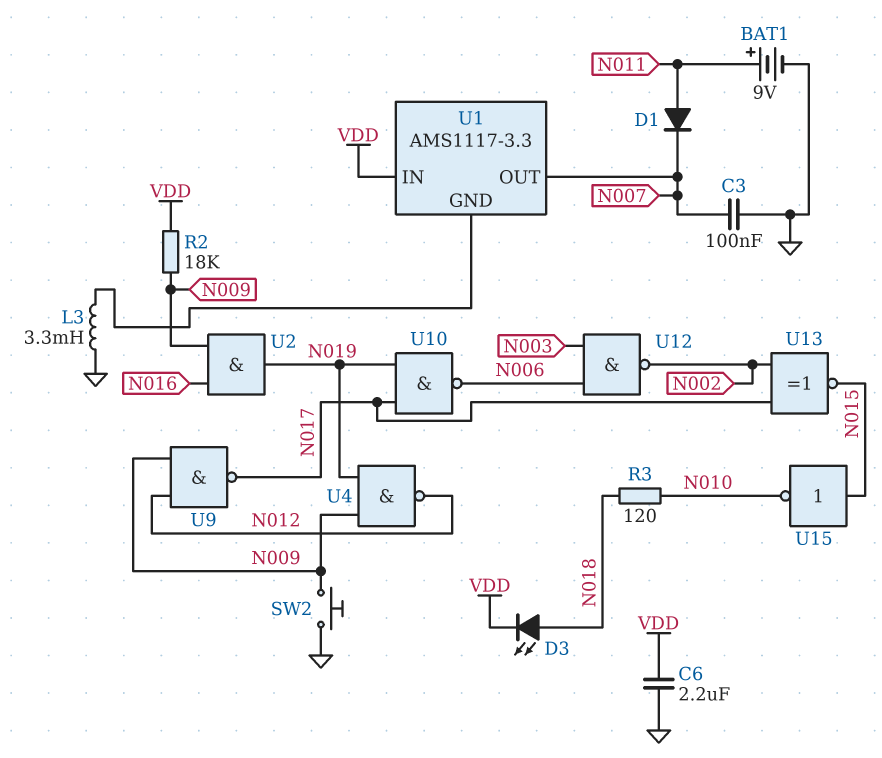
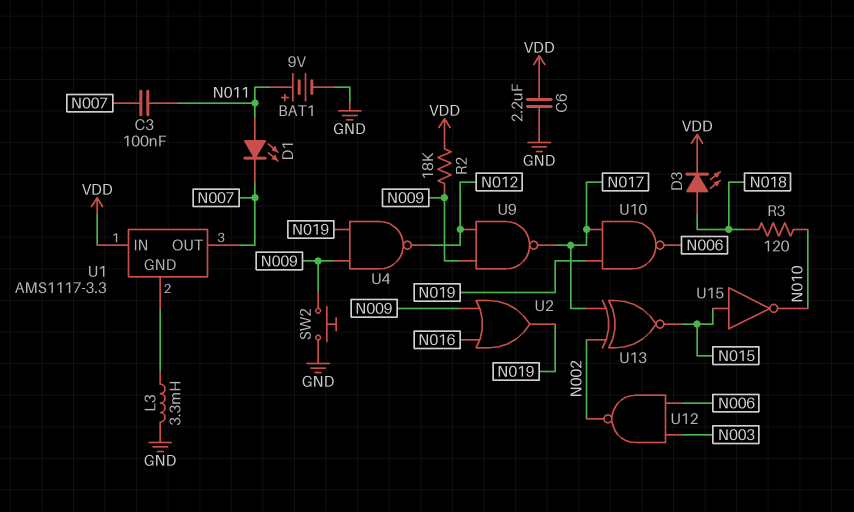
C3: 100nF (GND, N007) -> 100nF (N007, N011)
D1: diode (A N011, K N007) -> LED (A N011, K N007)
U2: AND (in N009, in N016, out N019) -> OR (in N009, in N016, out N019)

